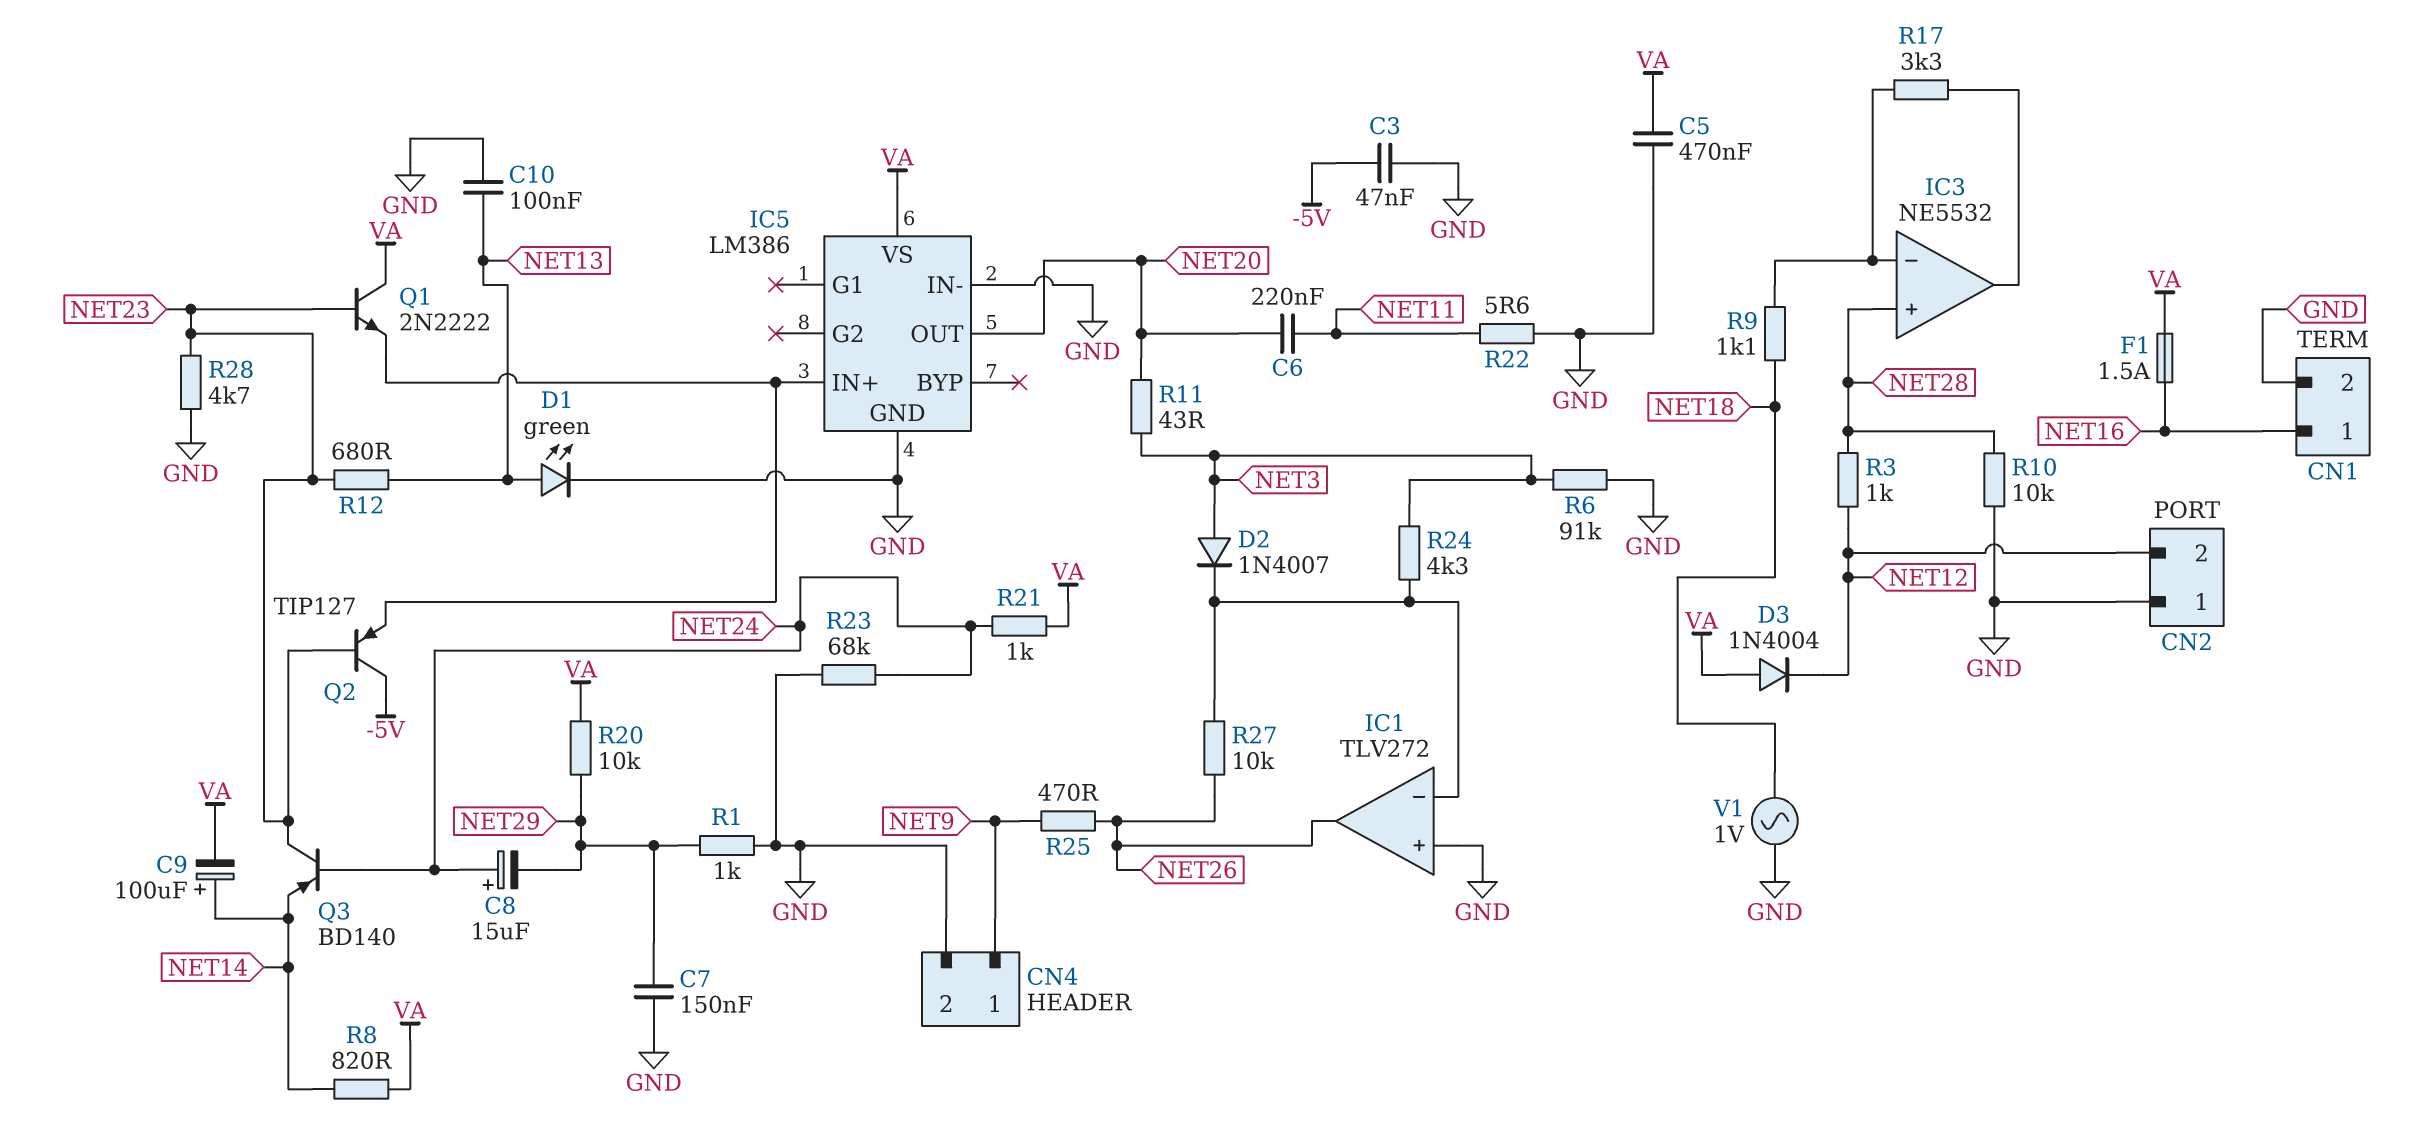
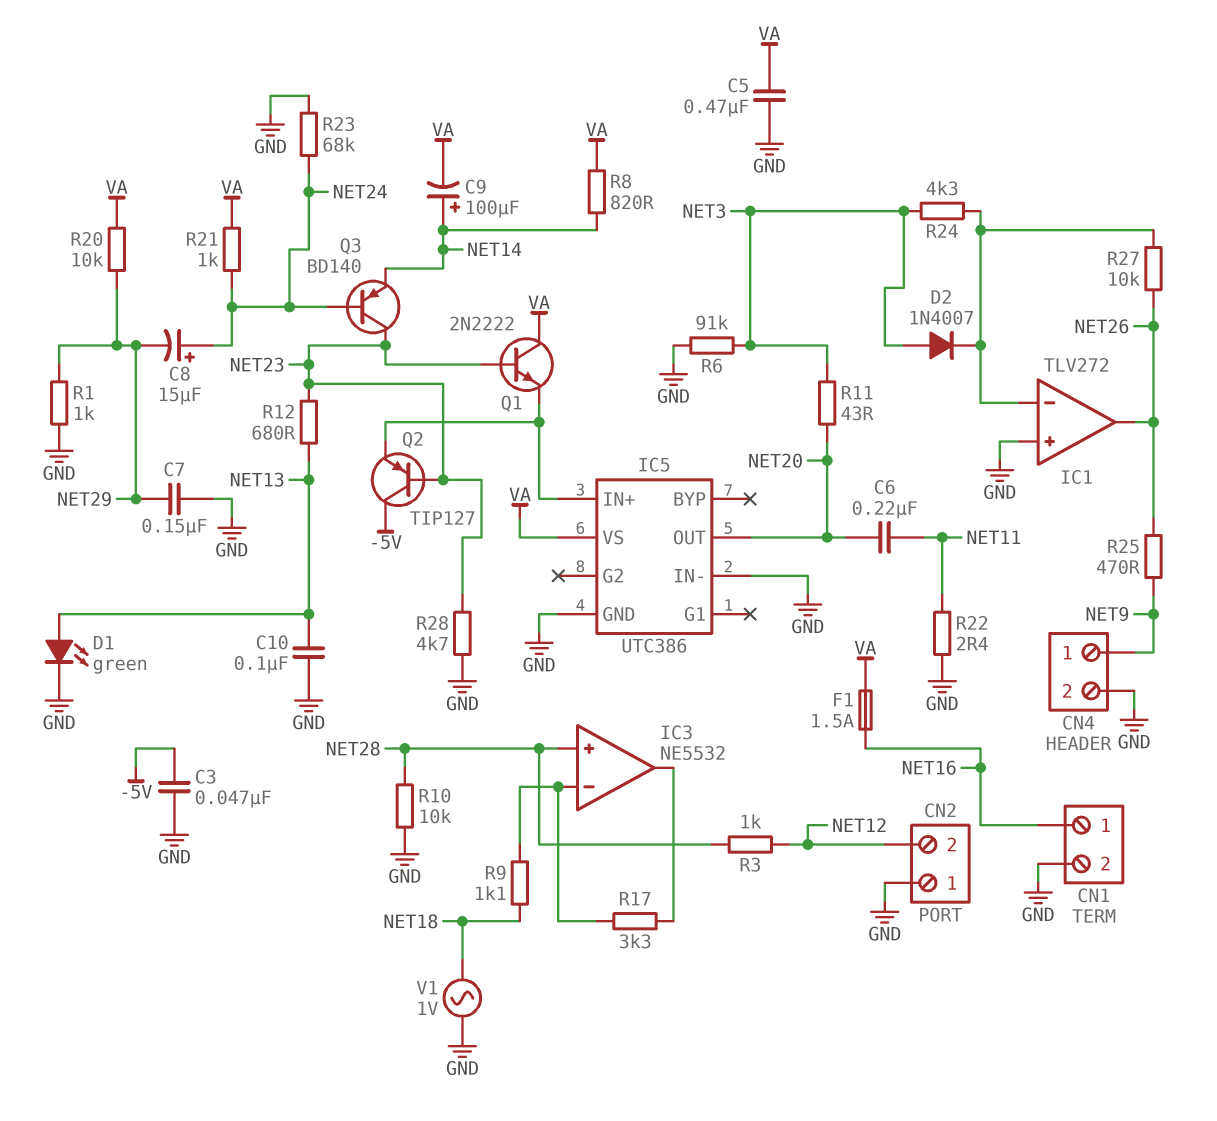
D3: diode 1N4004 (A VA, K NET12) -> none
IC5: LM386 -> UTC386
R22: 5.6 (GND, NET11) -> 2.4 (GND, NET11)

